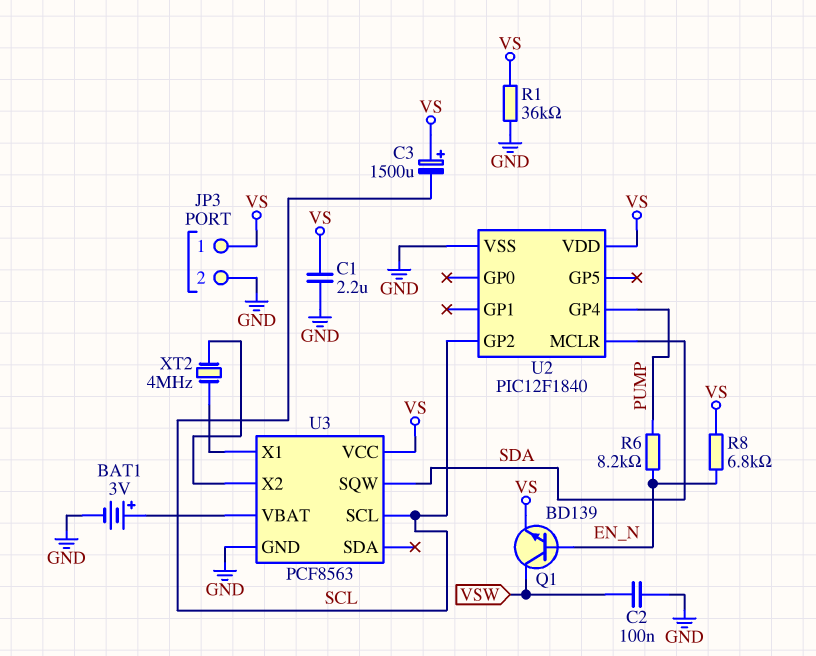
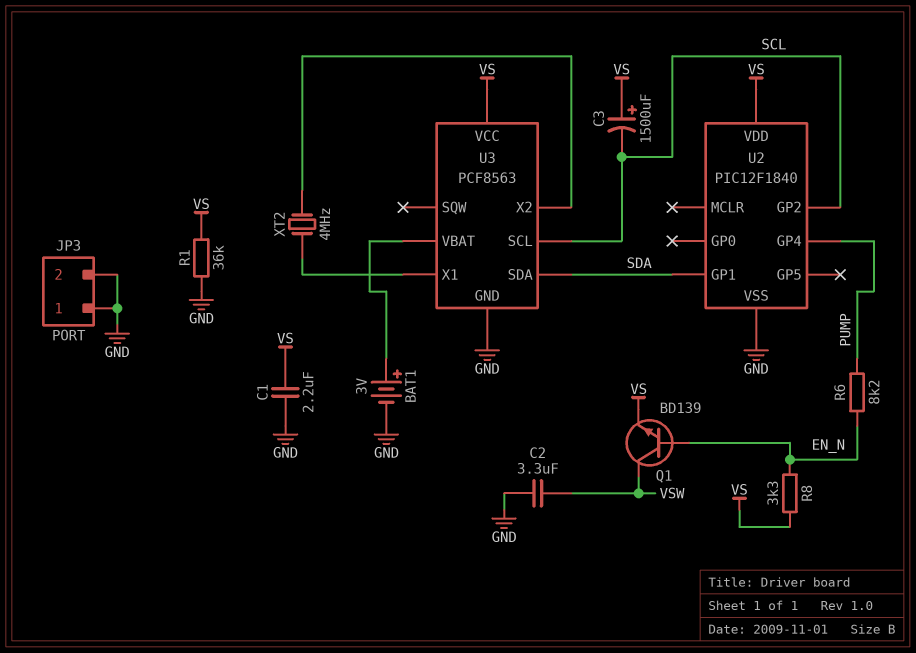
C2: 100nF (GND, VSW) -> 3.3uF (GND, VSW)
JP3 pin 1: VS -> GND
R8: 6.8k (EN_N, VS) -> 3.3k (EN_N, VS)
U2 pin GP1: none -> SDA
U2 pin MCLR: SDA -> none
U3 pin SDA: none -> SDA
U3 pin SQW: SDA -> none

